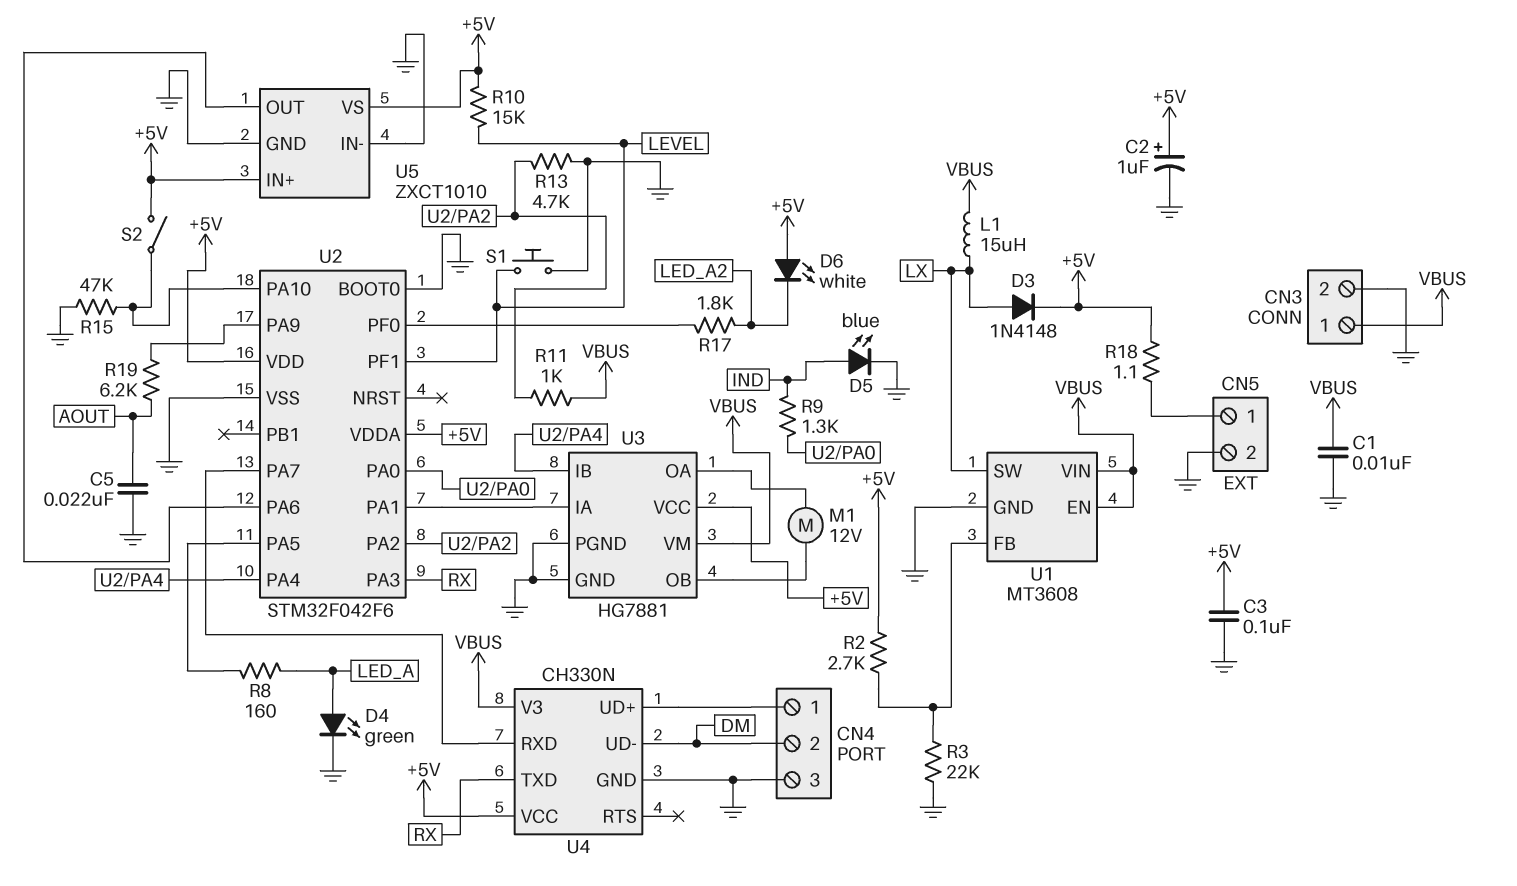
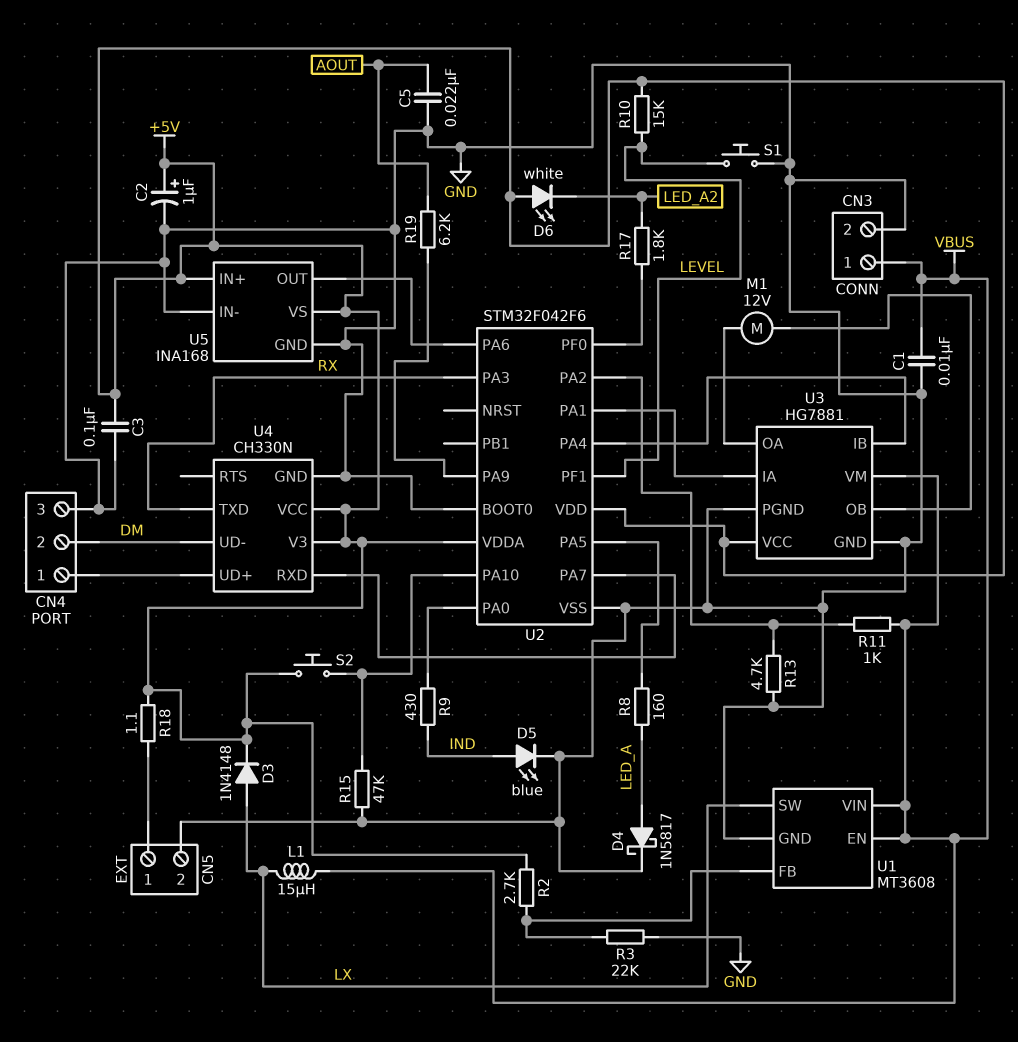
D4: LED green (A LED_A, K GND) -> schottky 1N5817 (A LED_A, K GND)
R9: 1.3k (IND, U2/PA0) -> 430 (IND, U2/PA0)
S2: switch (+5V, U2/PA10) -> button (+5V, U2/PA10)
U4 pin V3: VBUS -> +5V
U5: ZXCT1010 -> INA168

